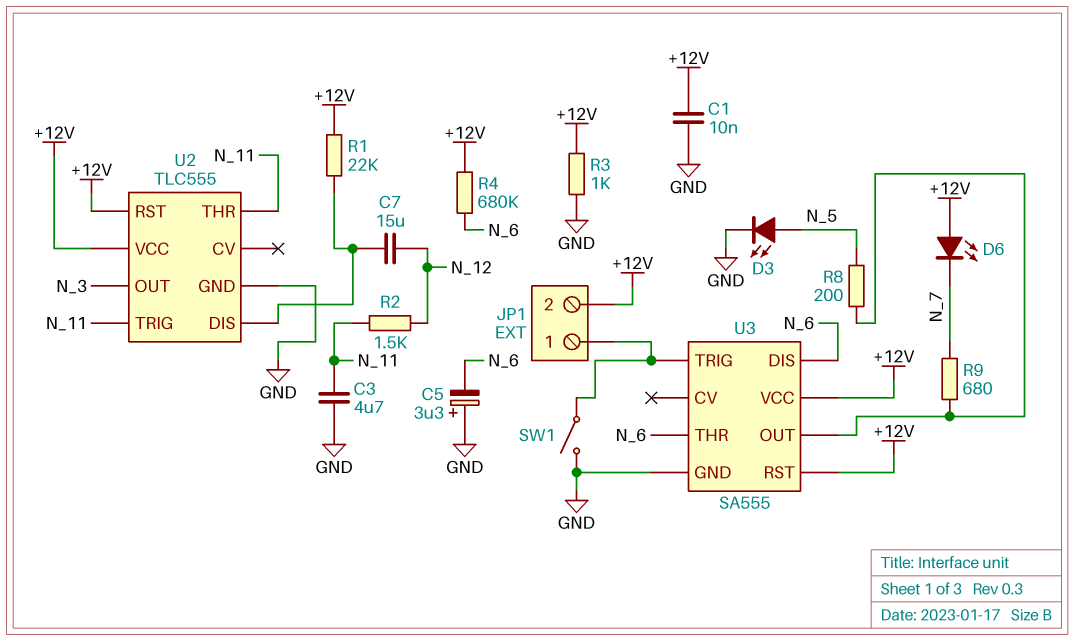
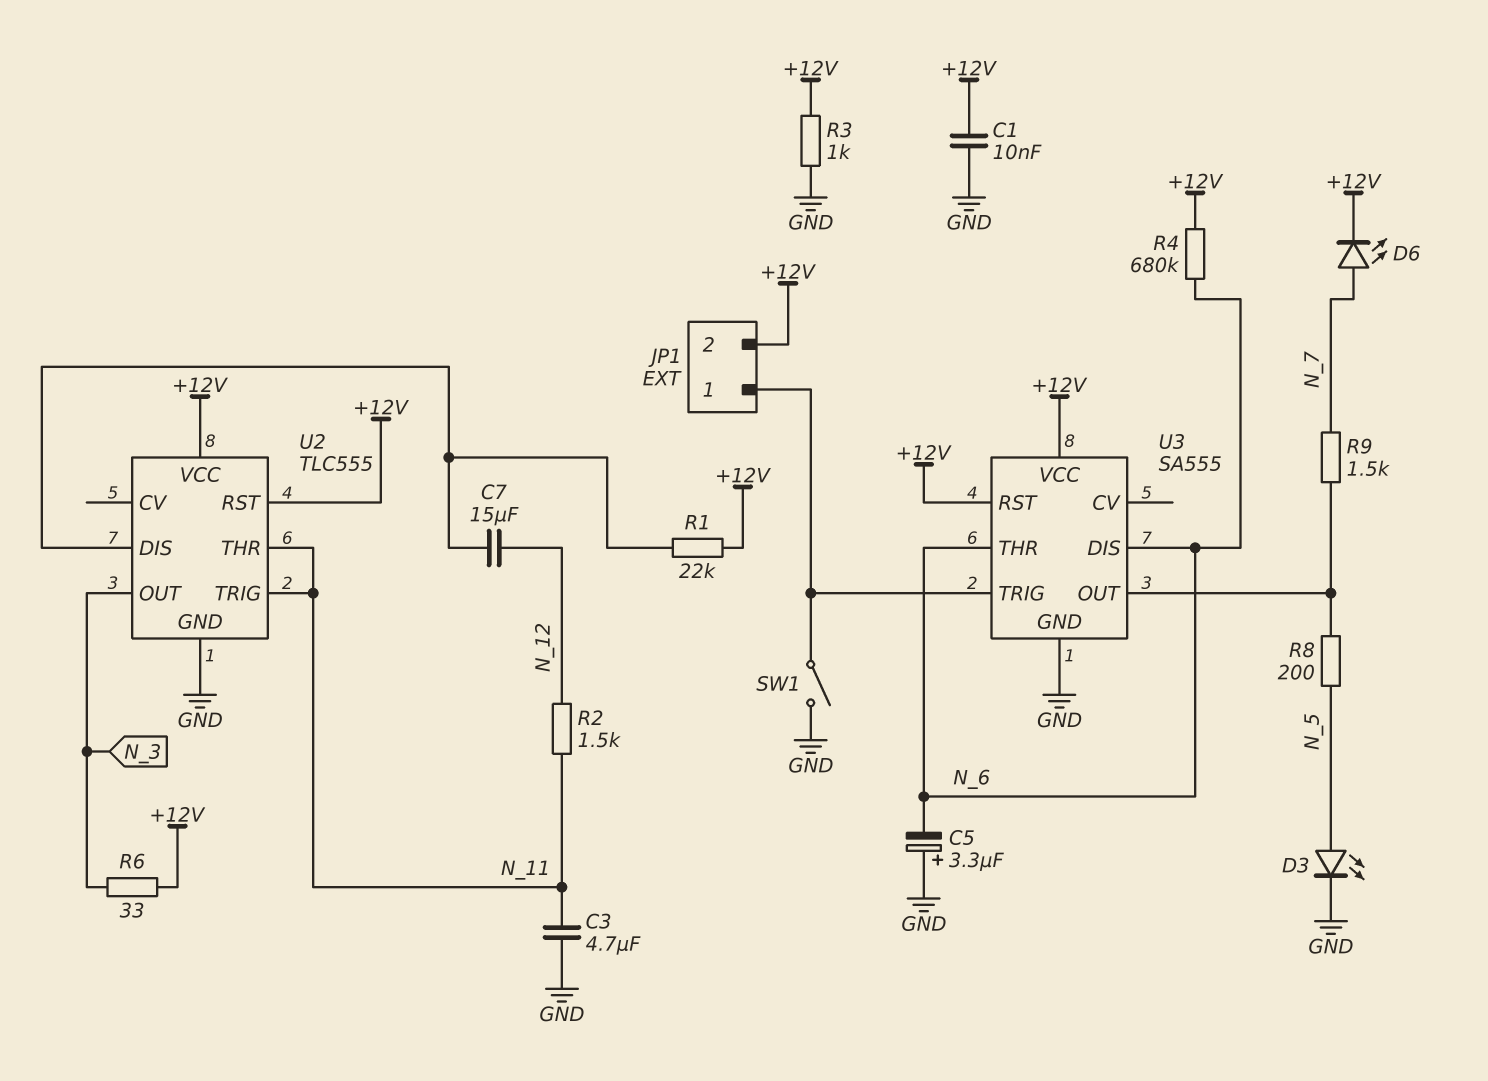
D6: LED (A +12V, K N_7) -> LED (A N_7, K +12V)
R6: none -> 33 (+12V, N_3)
R9: 680 (N_7, U3/OUT) -> 1.5k (N_7, U3/OUT)

